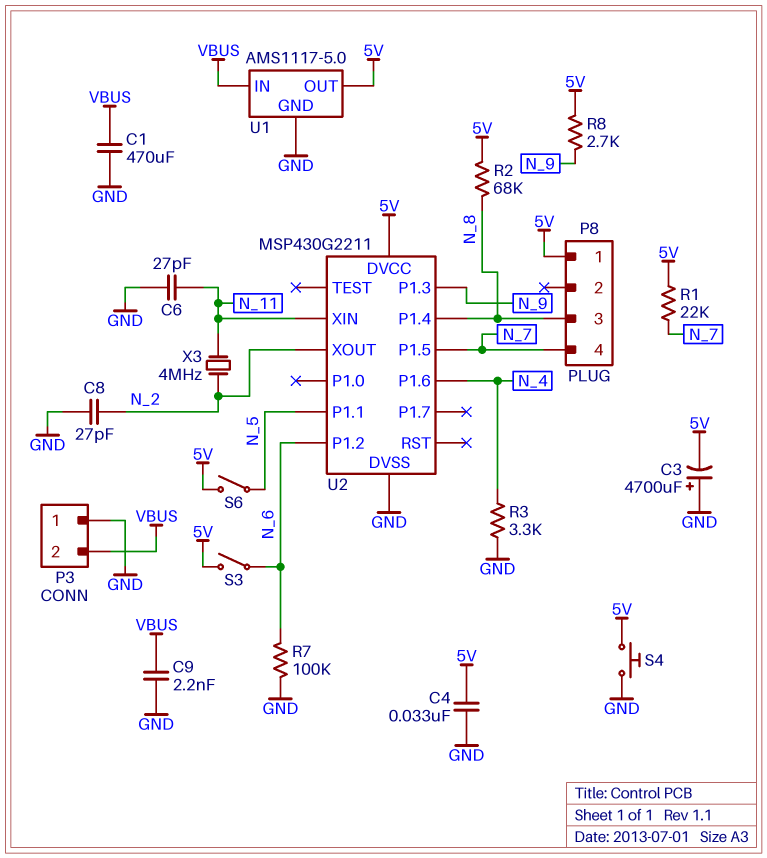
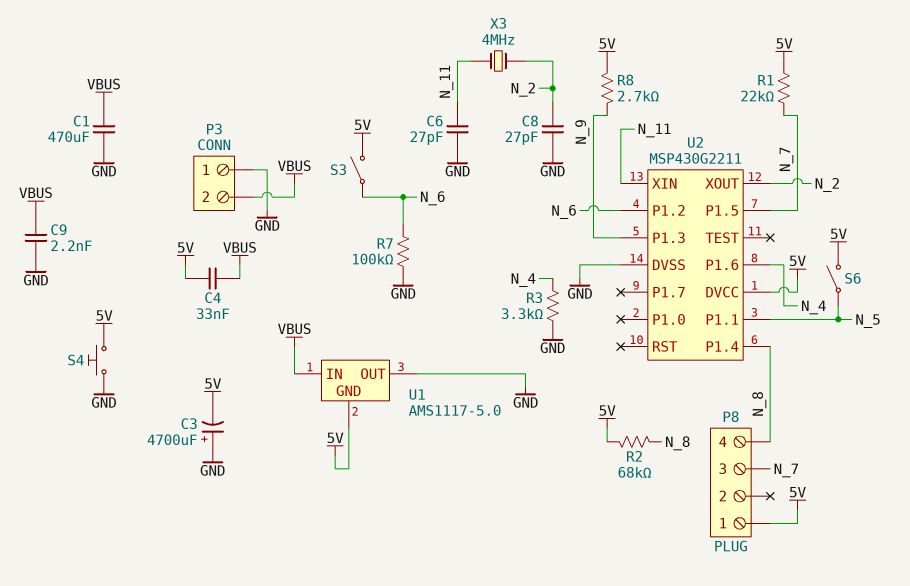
C4: 33nF (5V, GND) -> 33nF (5V, VBUS)
P8 pin 3: N_8 -> N_7
P8 pin 4: N_7 -> N_8
U1 pin GND: GND -> 5V
U1 pin OUT: 5V -> GND

